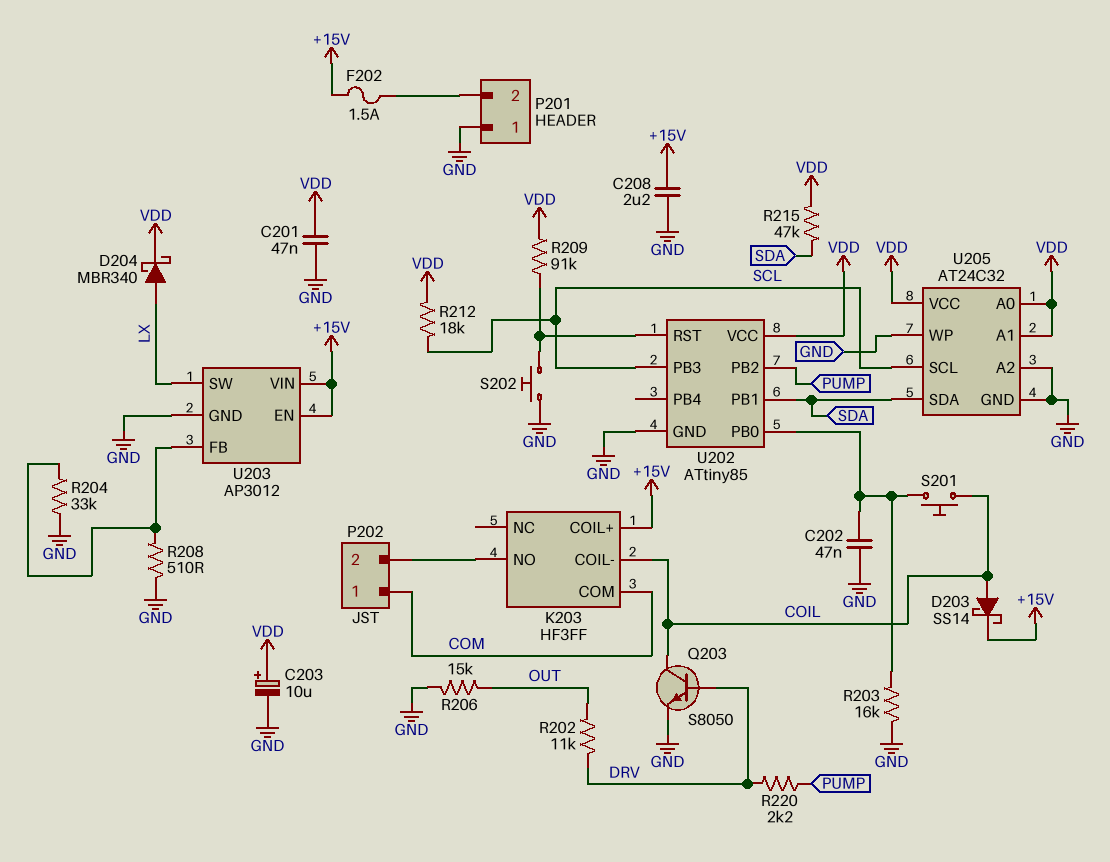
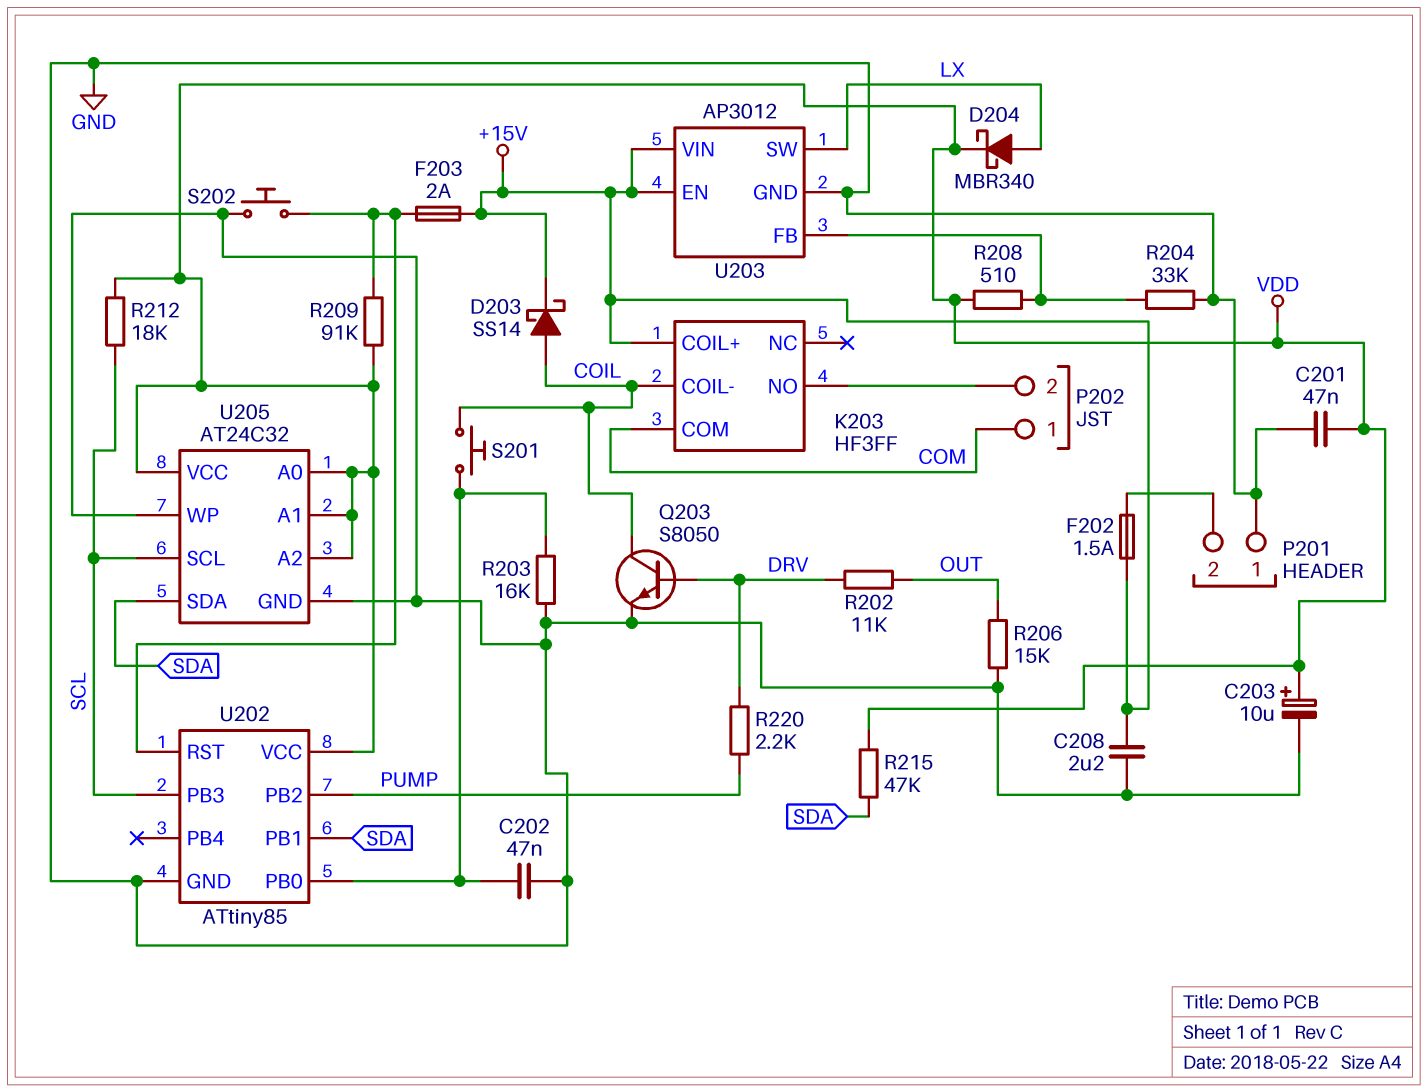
F203: none -> 2A (+15V, U202/RST)
R208: 510 (GND, U203/FB) -> 510 (U203/FB, VDD)
U205 pin A2: GND -> VDD

